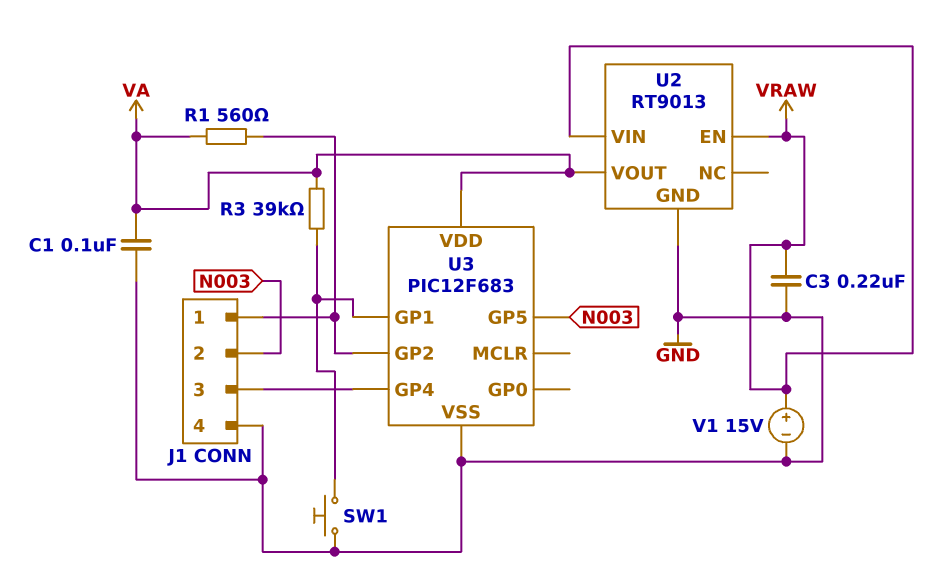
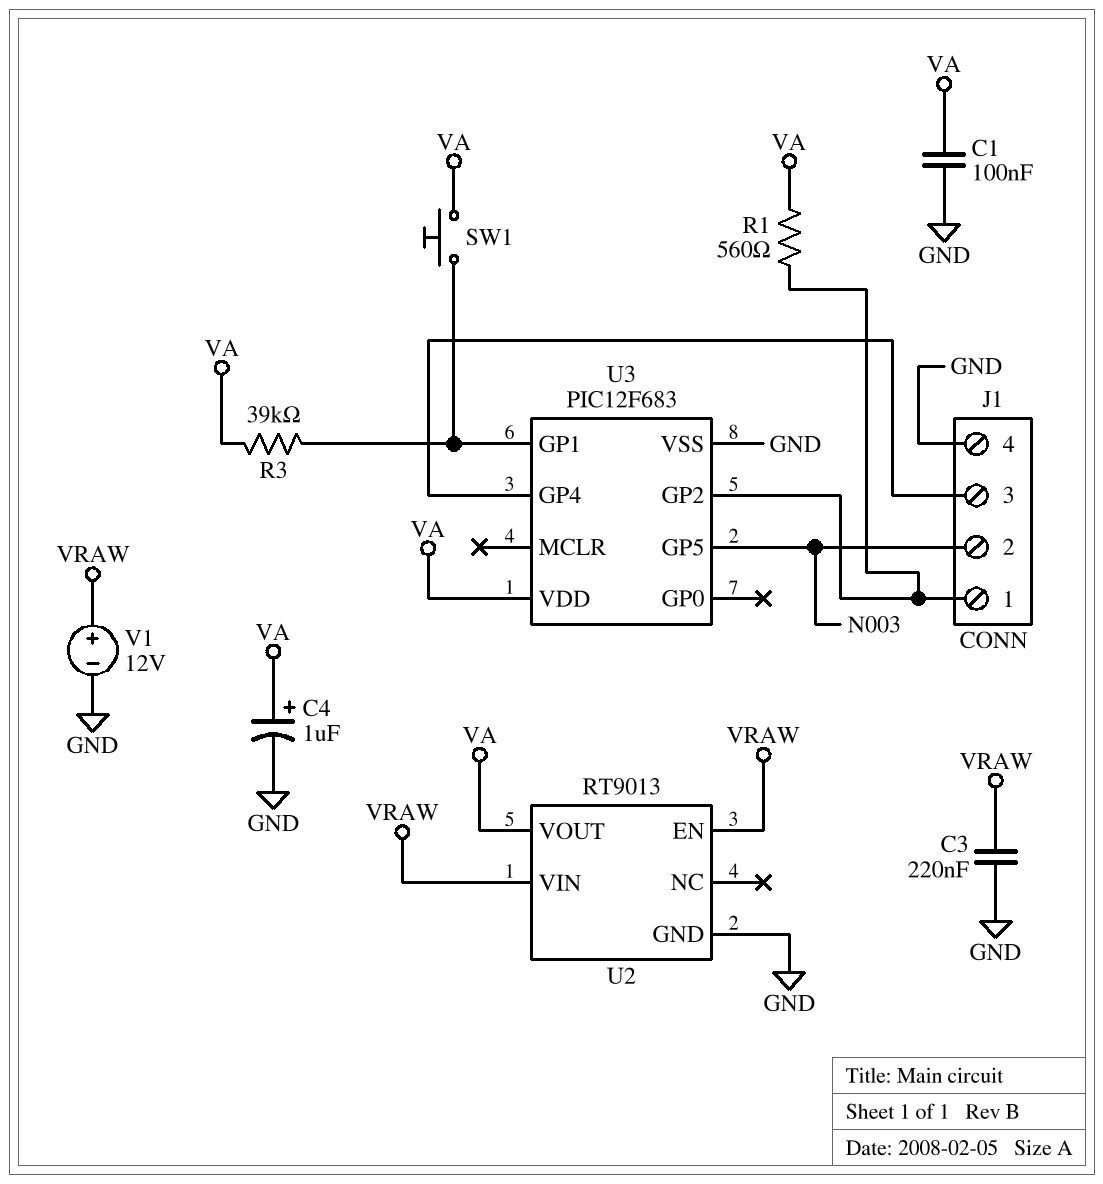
C4: none -> 1uF (plus VA, minus GND)
SW1: button (GND, U3/GP1) -> button (U3/GP1, VA)
V1: 15V (plus VRAW, minus GND) -> 12V (plus VRAW, minus GND)

